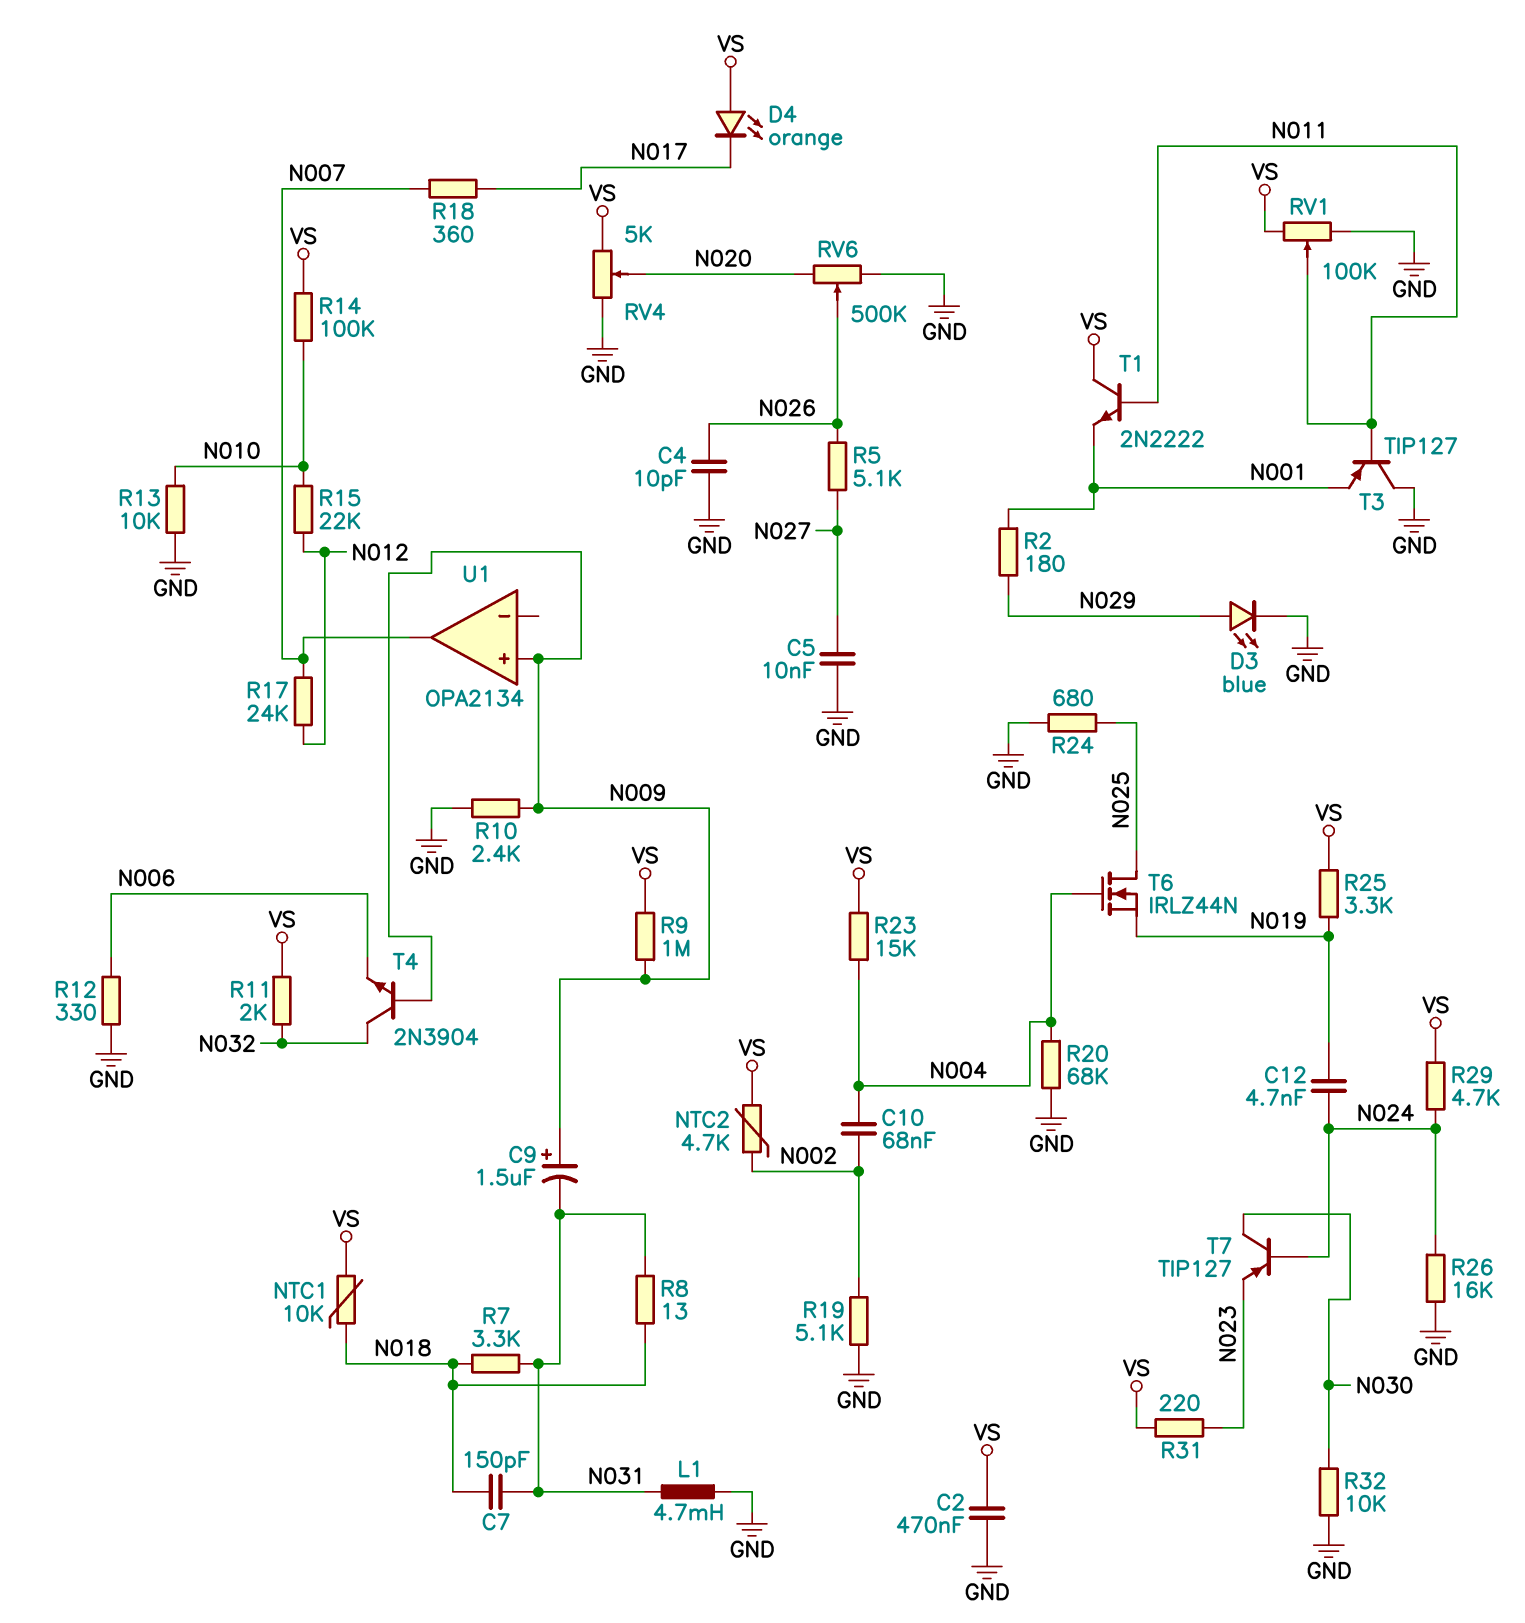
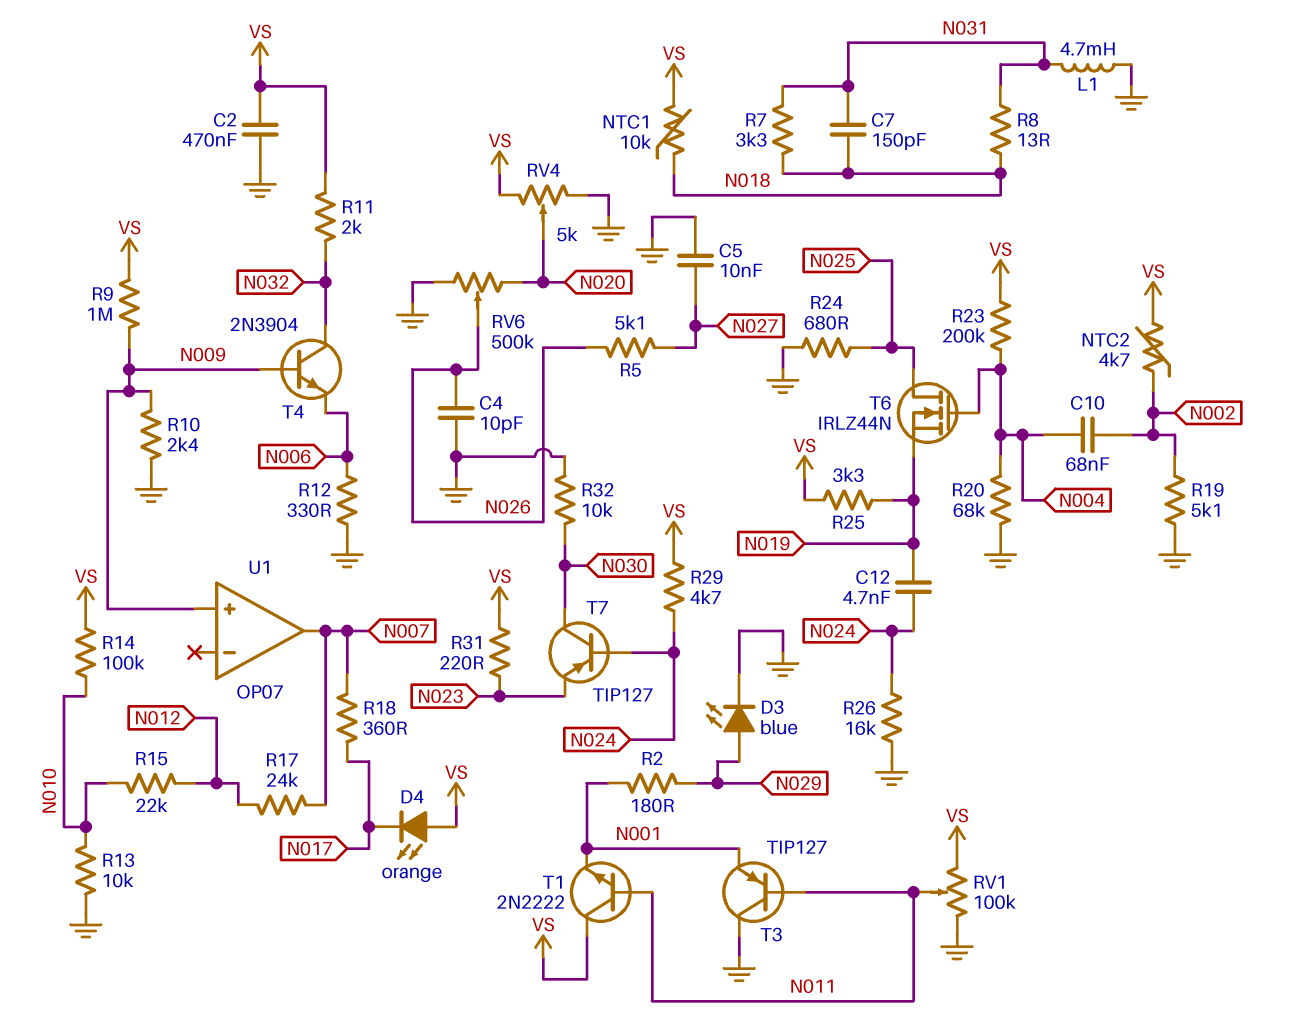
C9: 1.5uF (plus N009, minus N031) -> none
R23: 15k (N004, VS) -> 200k (N004, VS)
U1: OPA2134 -> OP07

